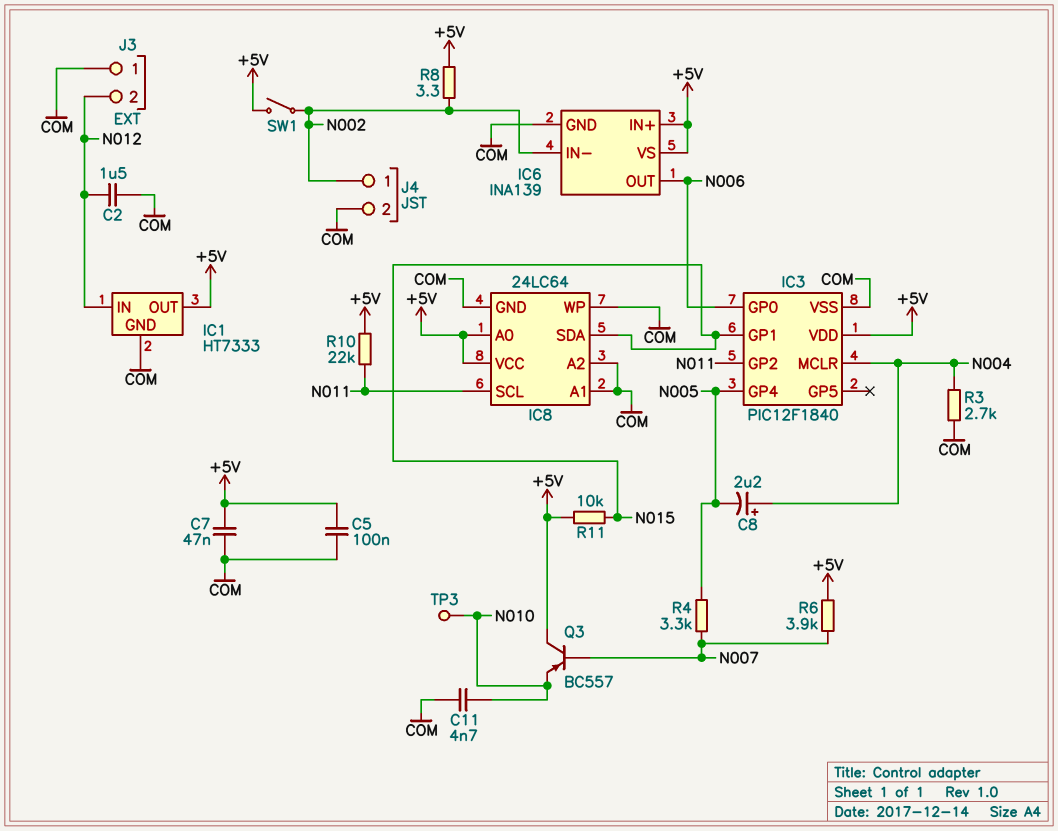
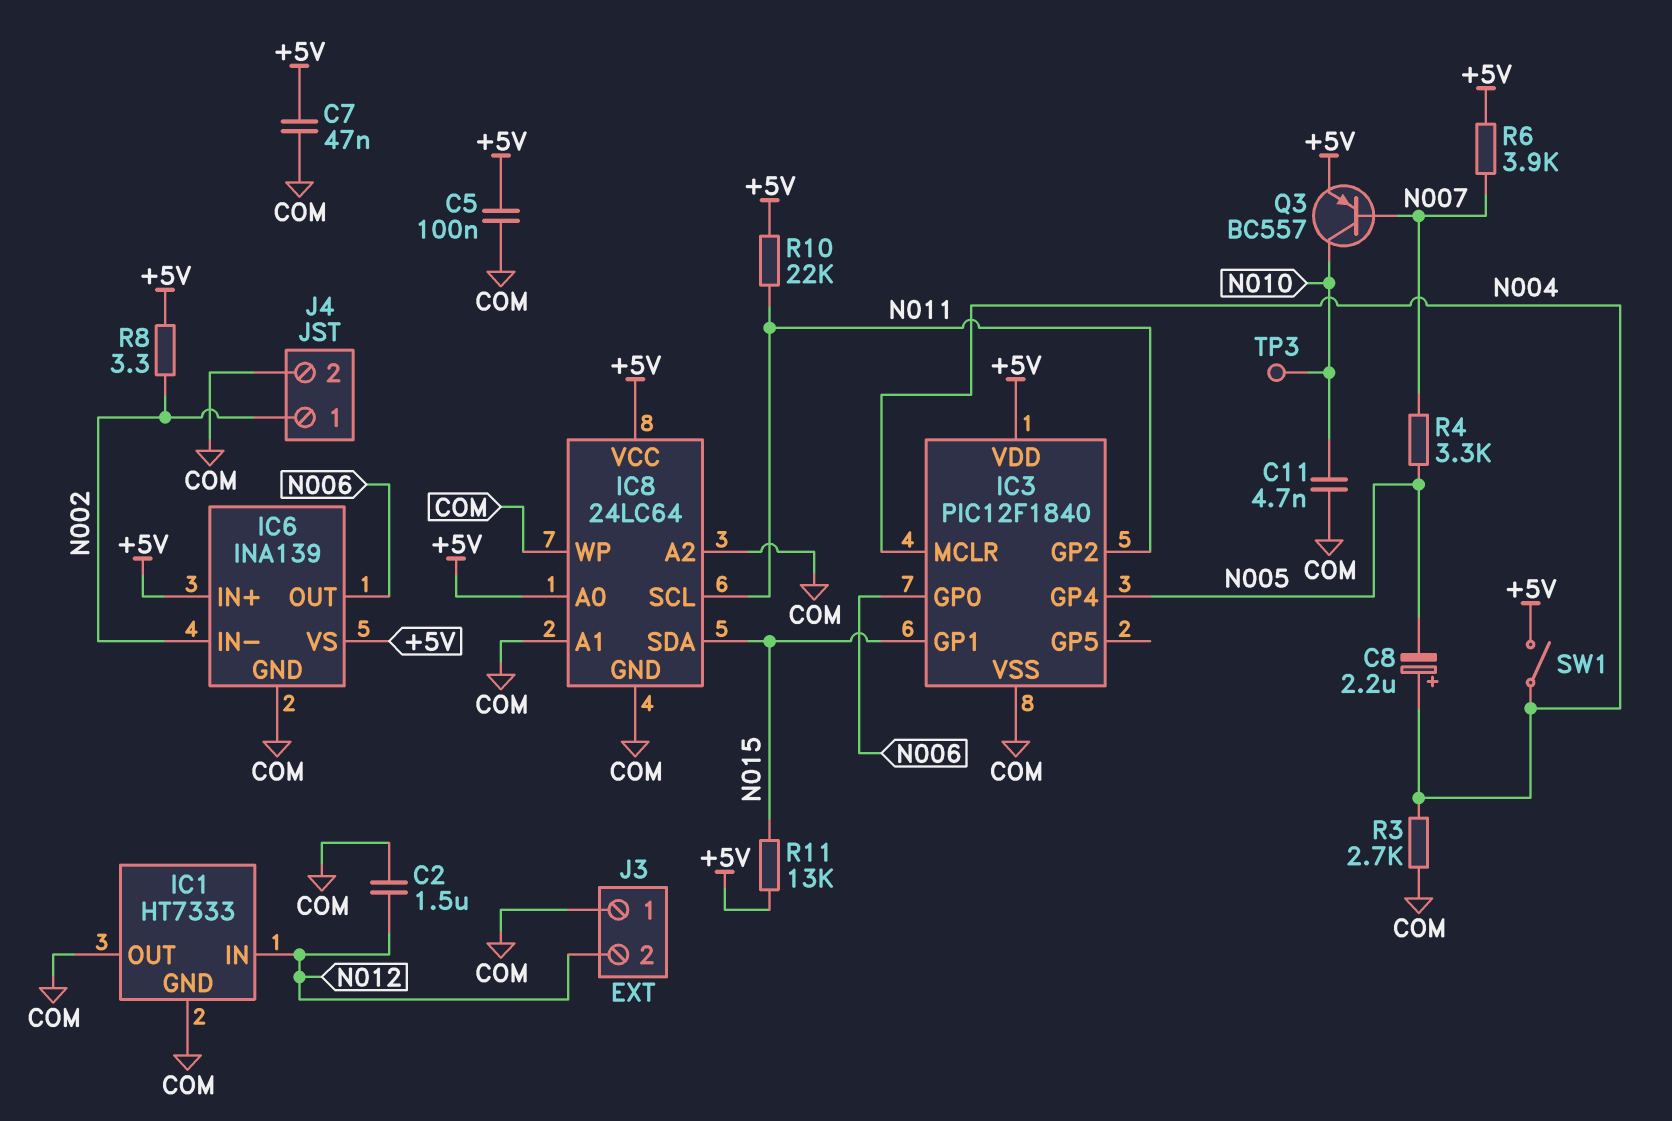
IC1 pin OUT: +5V -> COM
Q3: PNP BC557 (B N007, C +5V, E N010) -> PNP BC557 (B N007, C N010, E +5V)
R11: 10k (+5V, N015) -> 13k (+5V, N015)
SW1: switch (+5V, N002) -> switch (+5V, N004)

